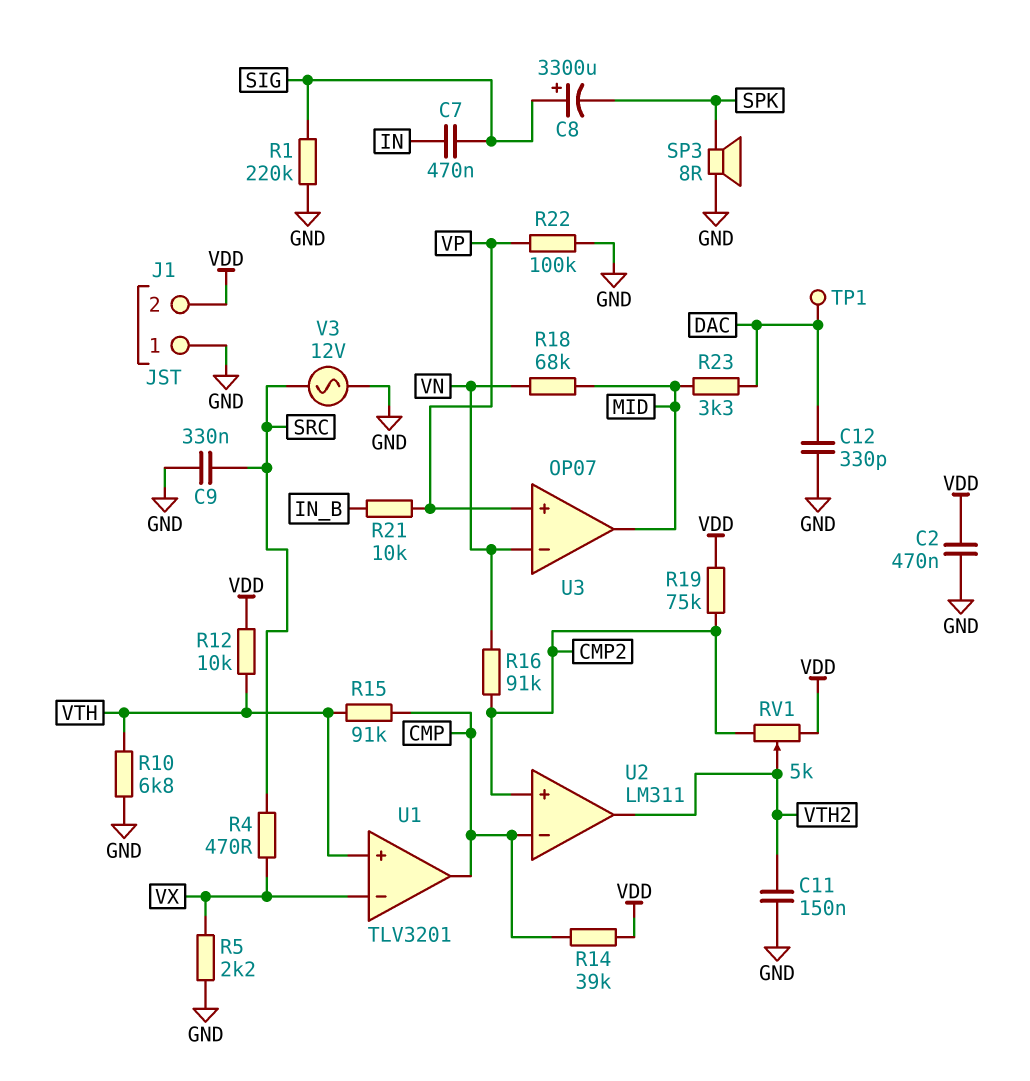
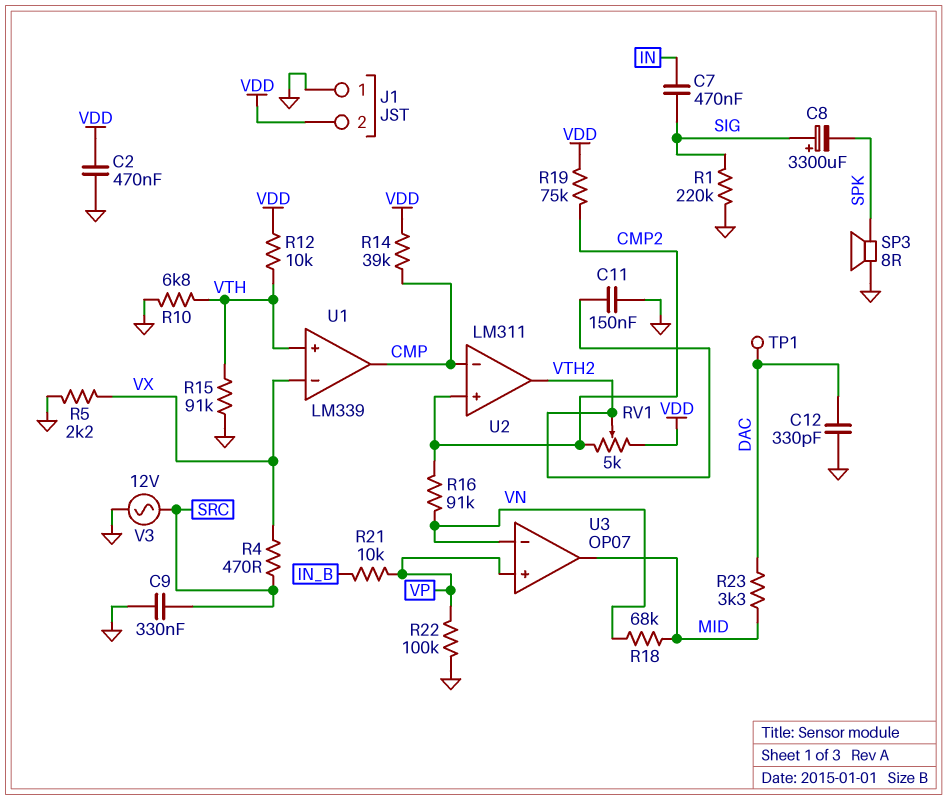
R15: 91k (CMP, VTH) -> 91k (GND, VTH)
U1: TLV3201 -> LM339

